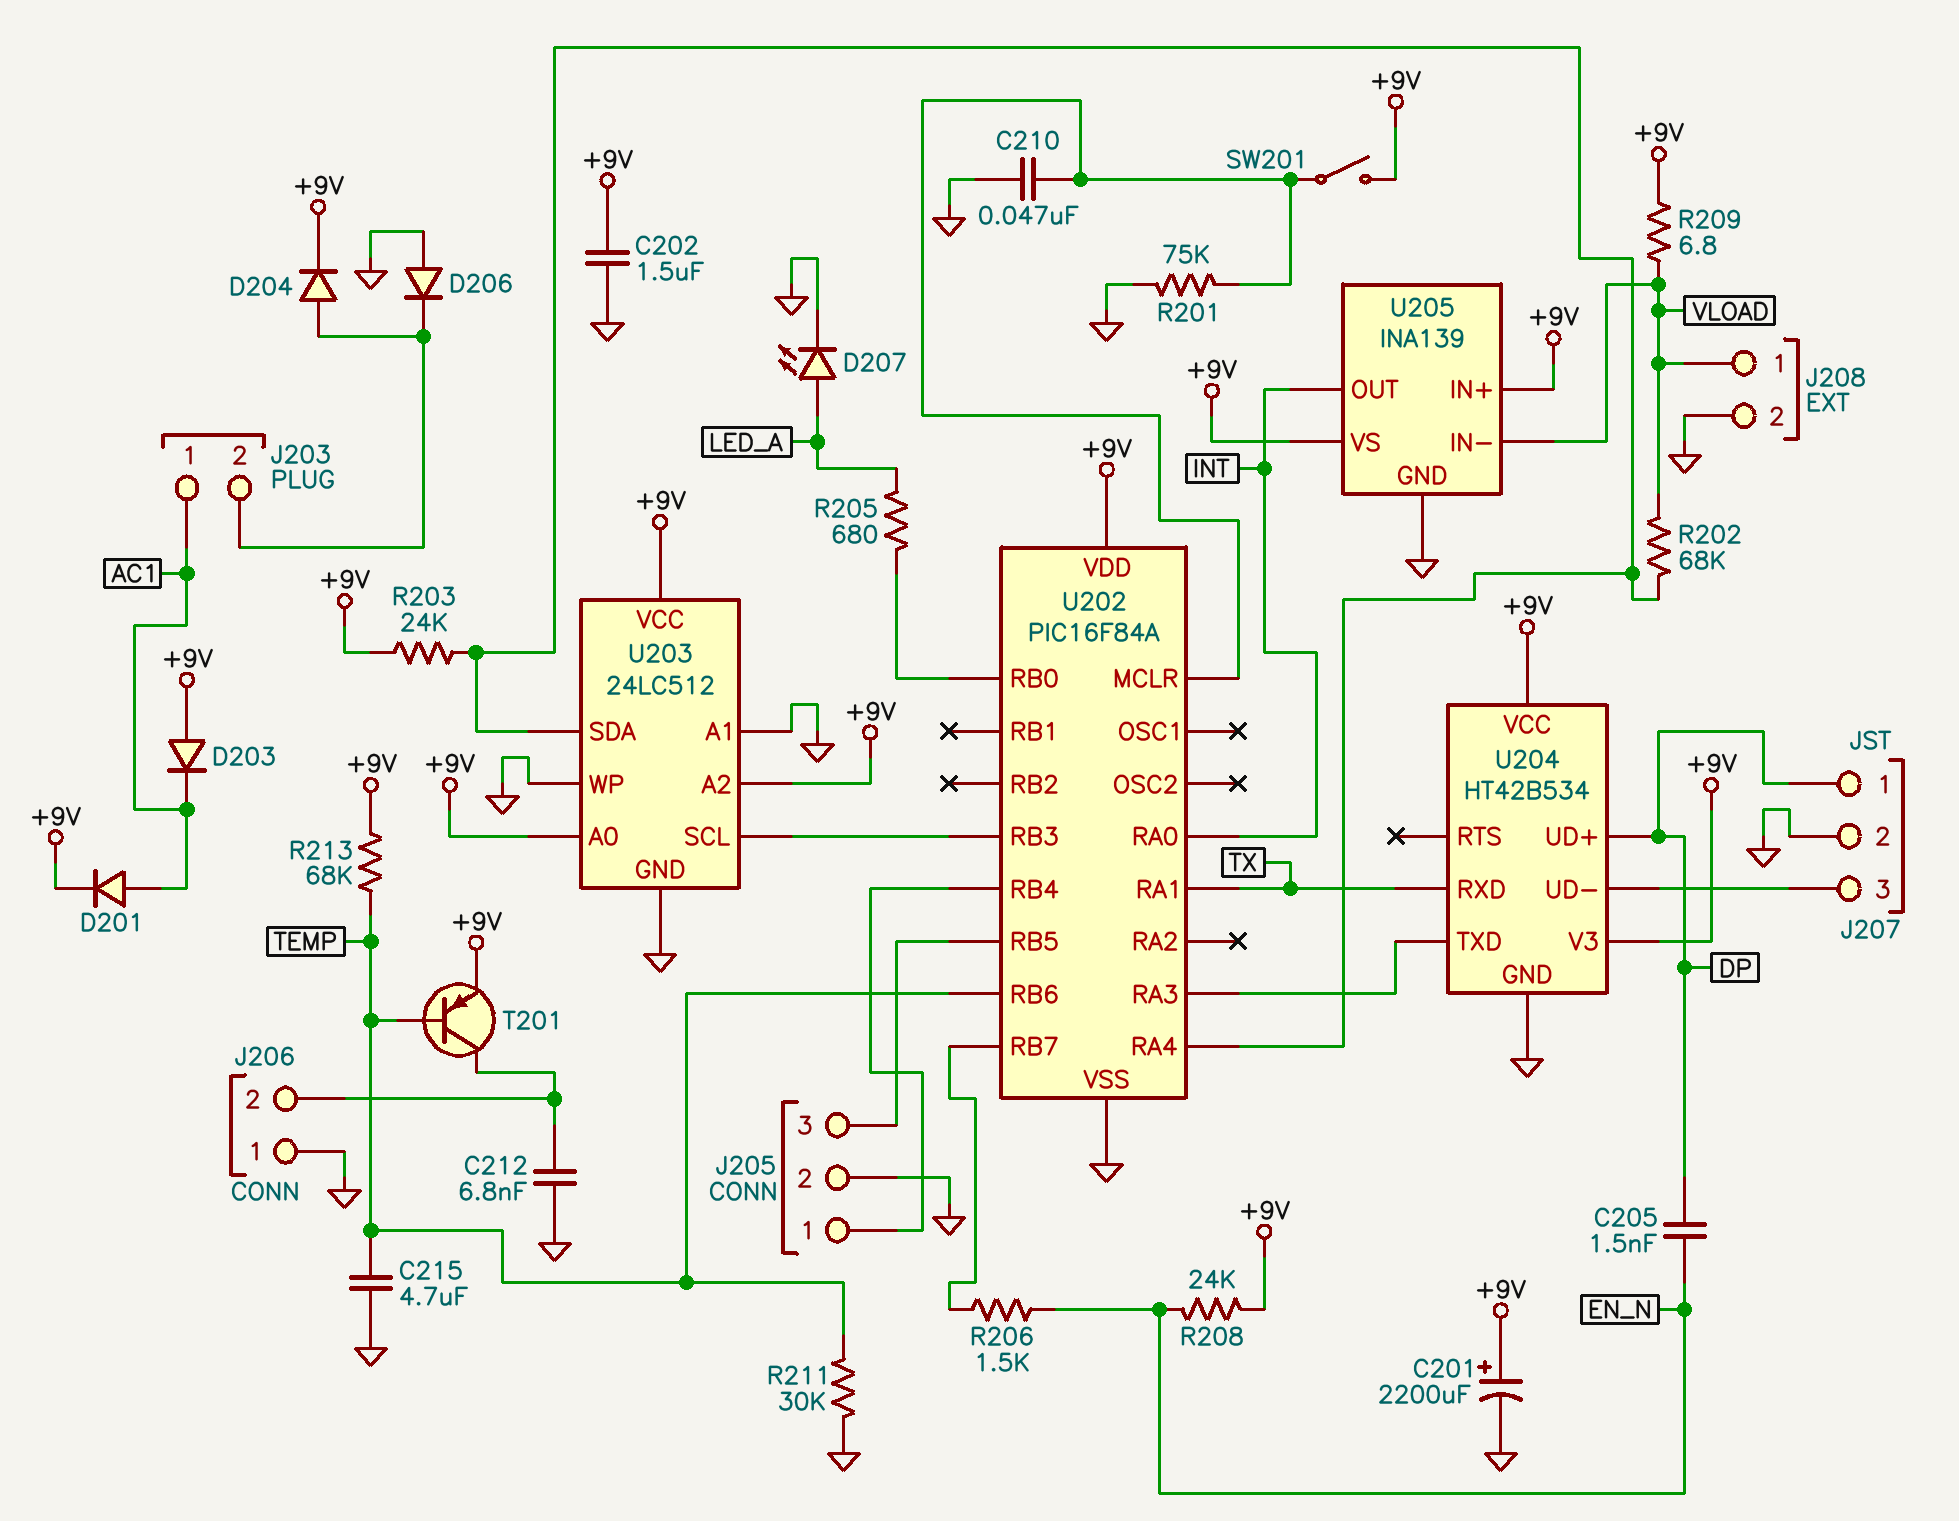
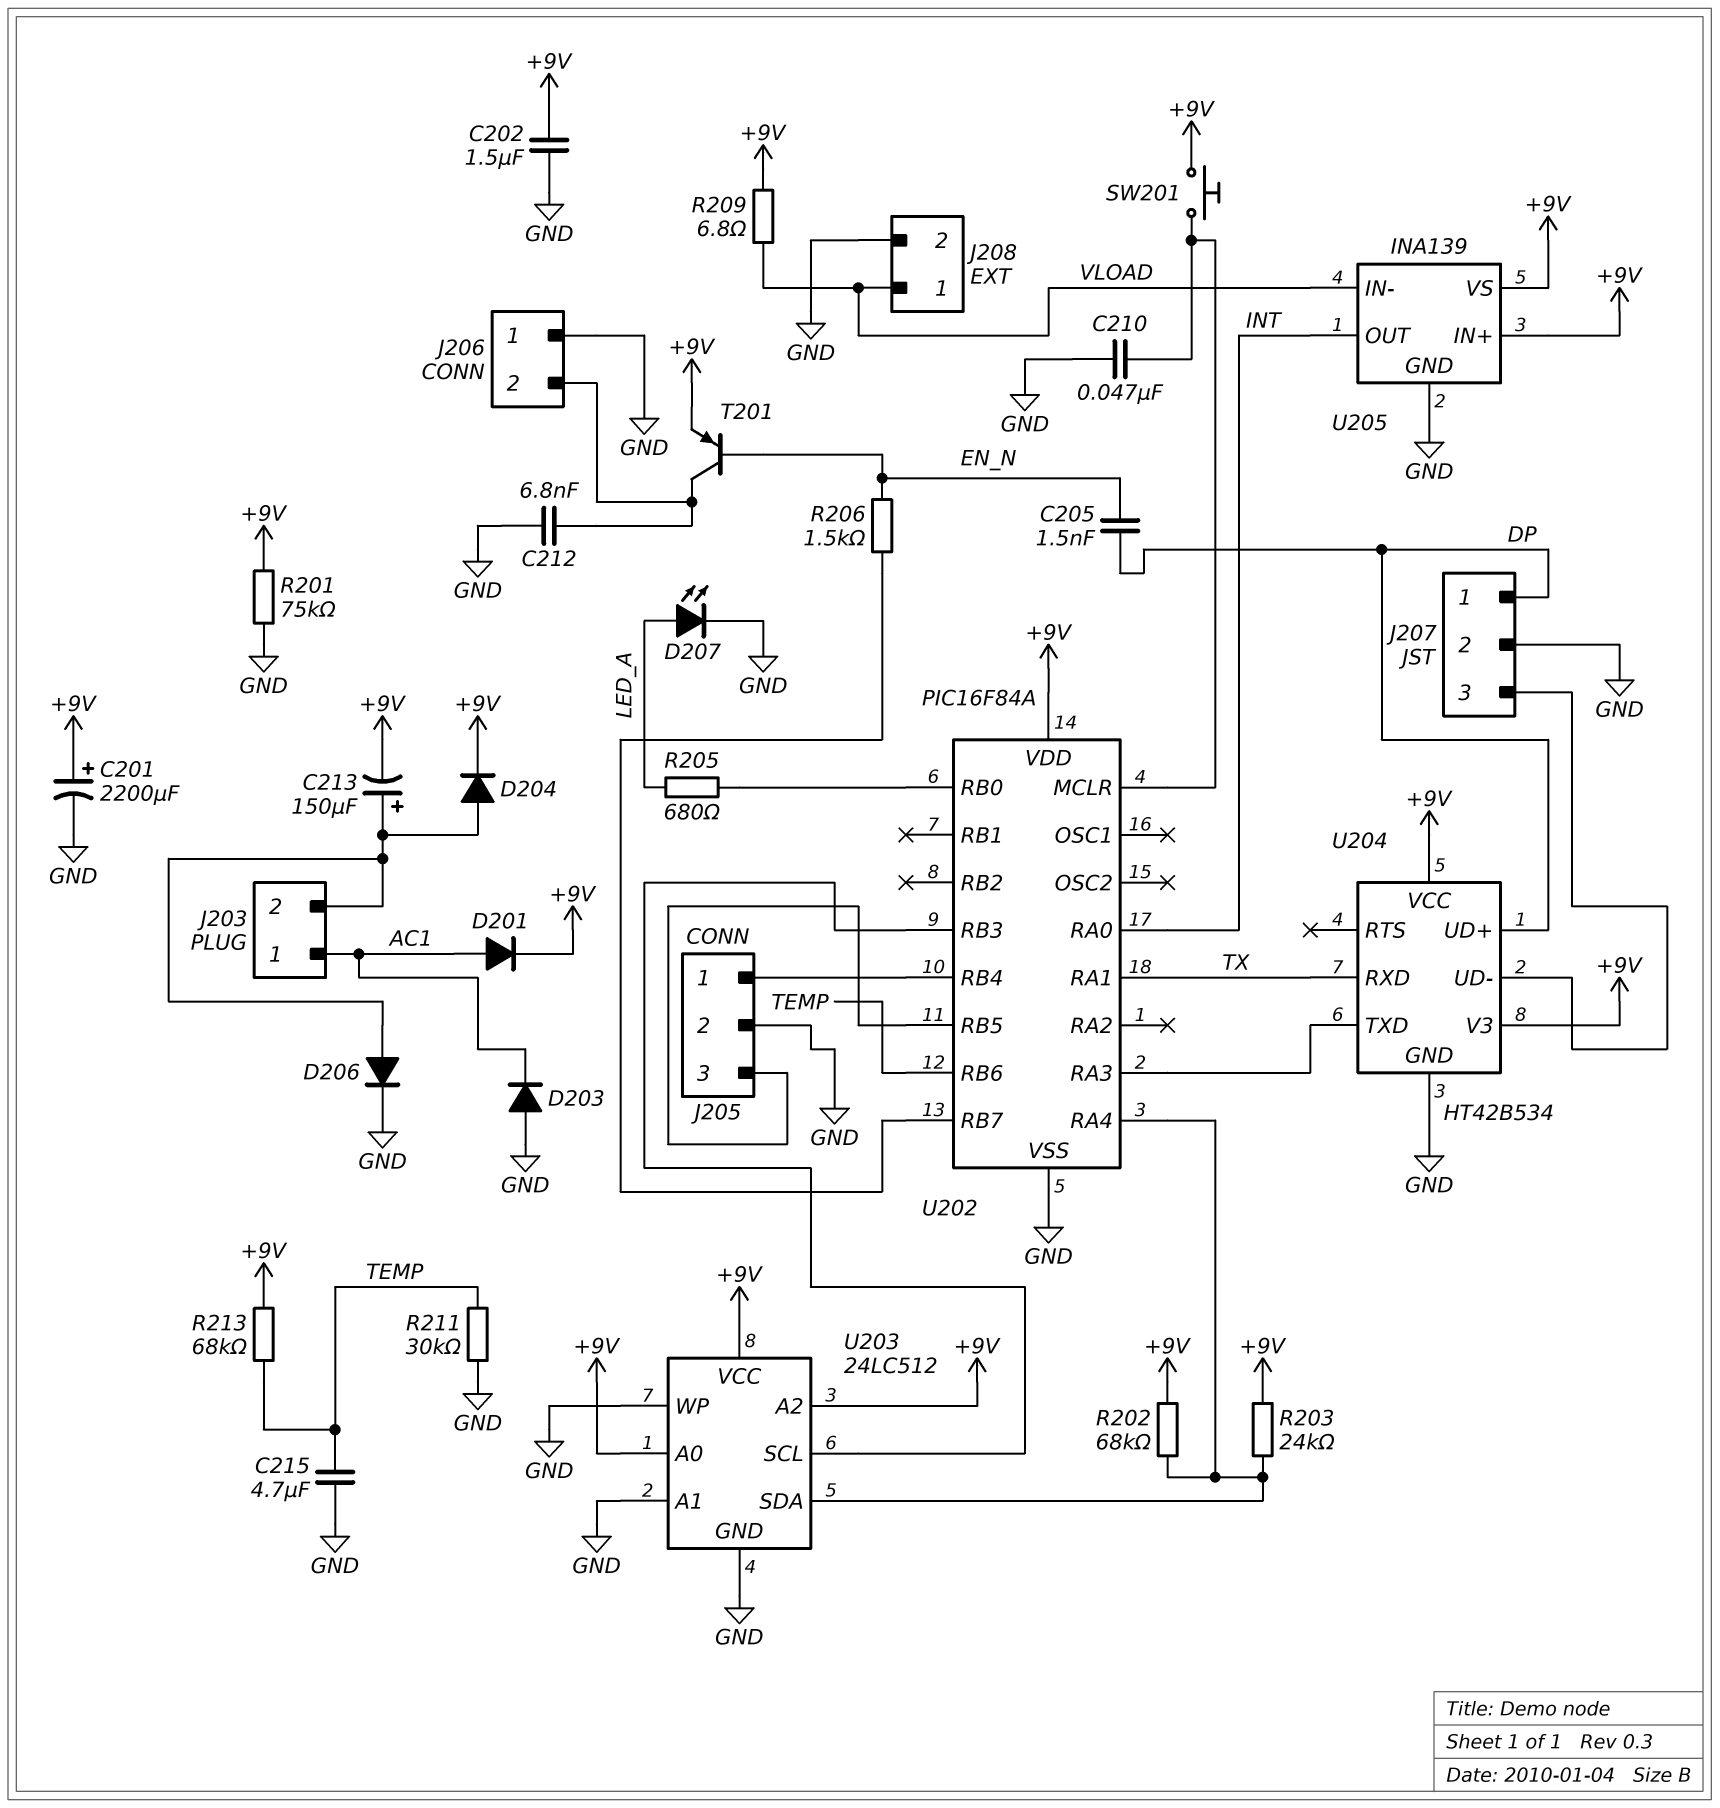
C213: none -> 150uF (plus J203/2, minus +9V)
D203: diode (A +9V, K AC1) -> diode (A GND, K AC1)
D206: diode (A GND, K J203/2) -> diode (A J203/2, K GND)
R201: 75k (GND, U202/MCLR) -> 75k (+9V, GND)
R202: 68k (U202/RA4, VLOAD) -> 68k (+9V, U202/RA4)
R208: 24k (+9V, EN_N) -> none
SW201: switch (+9V, U202/MCLR) -> button (+9V, U202/MCLR)
T201: PNP (B TEMP, C J206/2, E +9V) -> PNP (B EN_N, C J206/2, E +9V)

